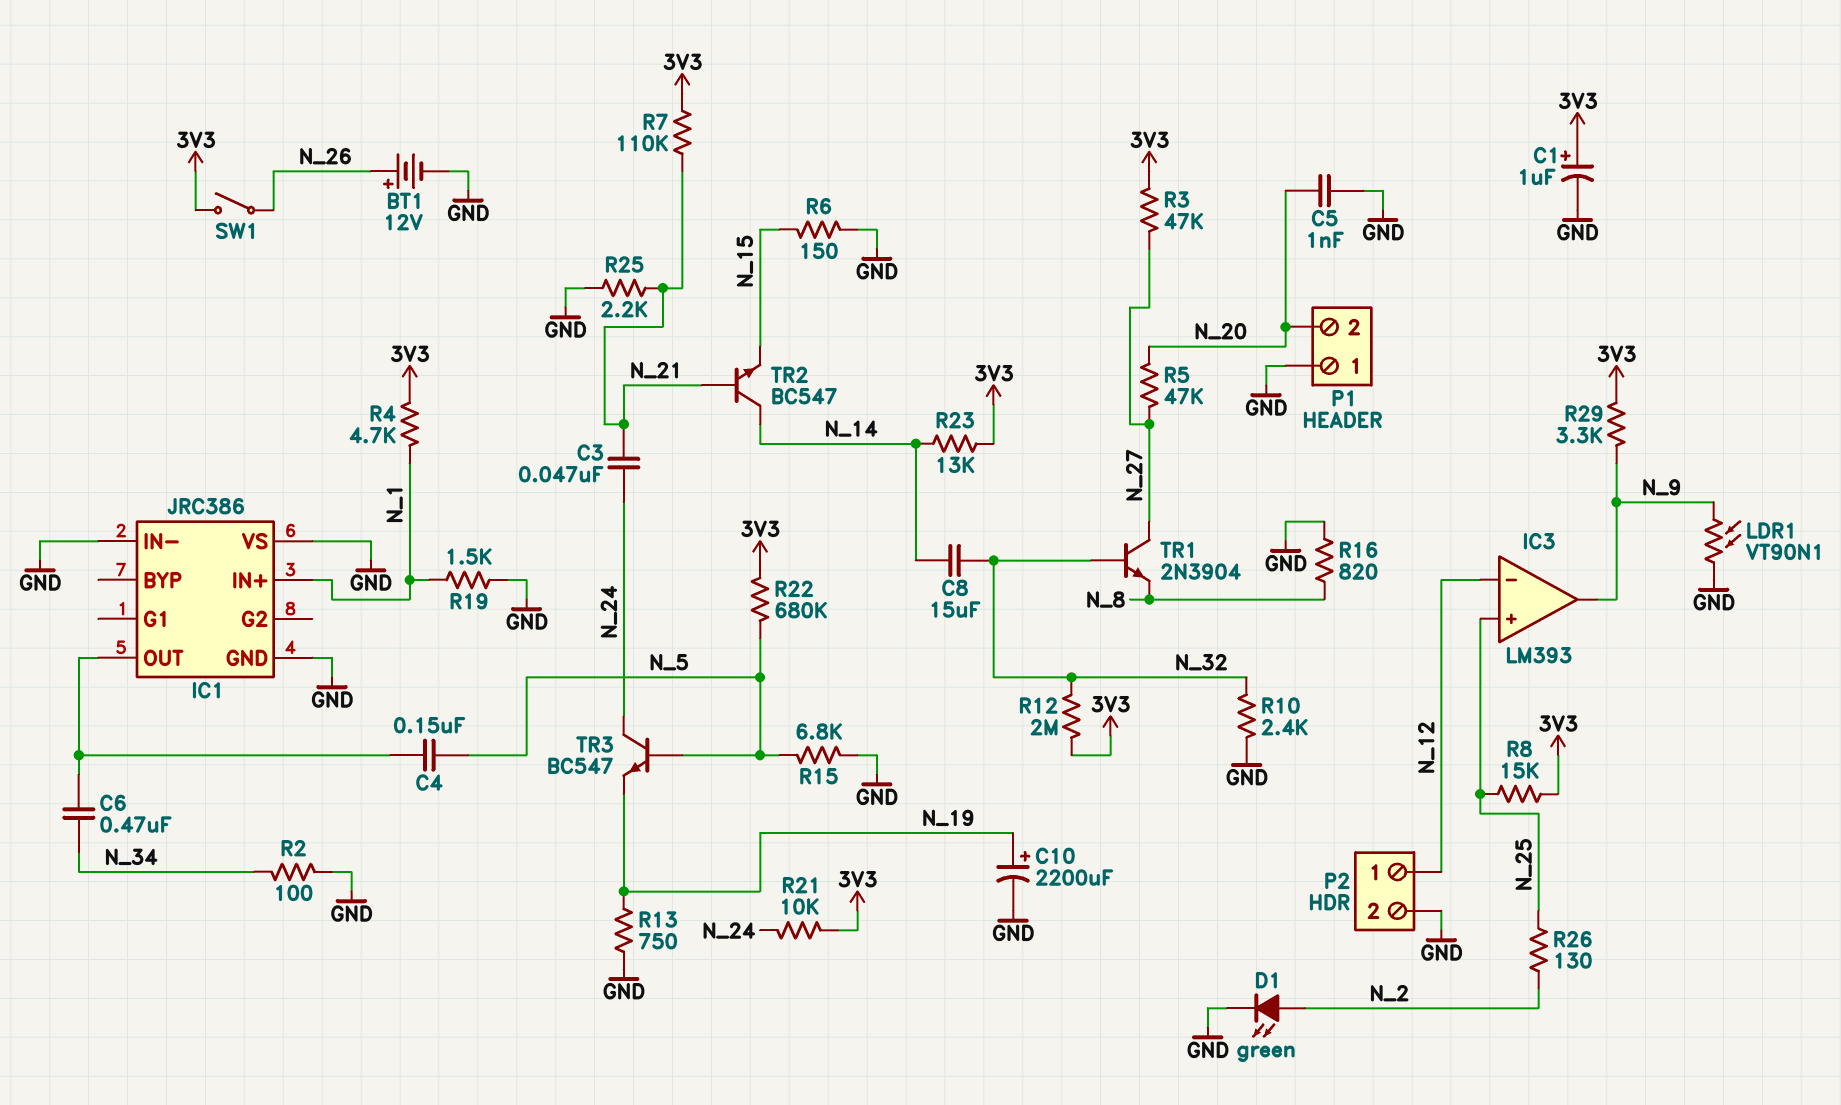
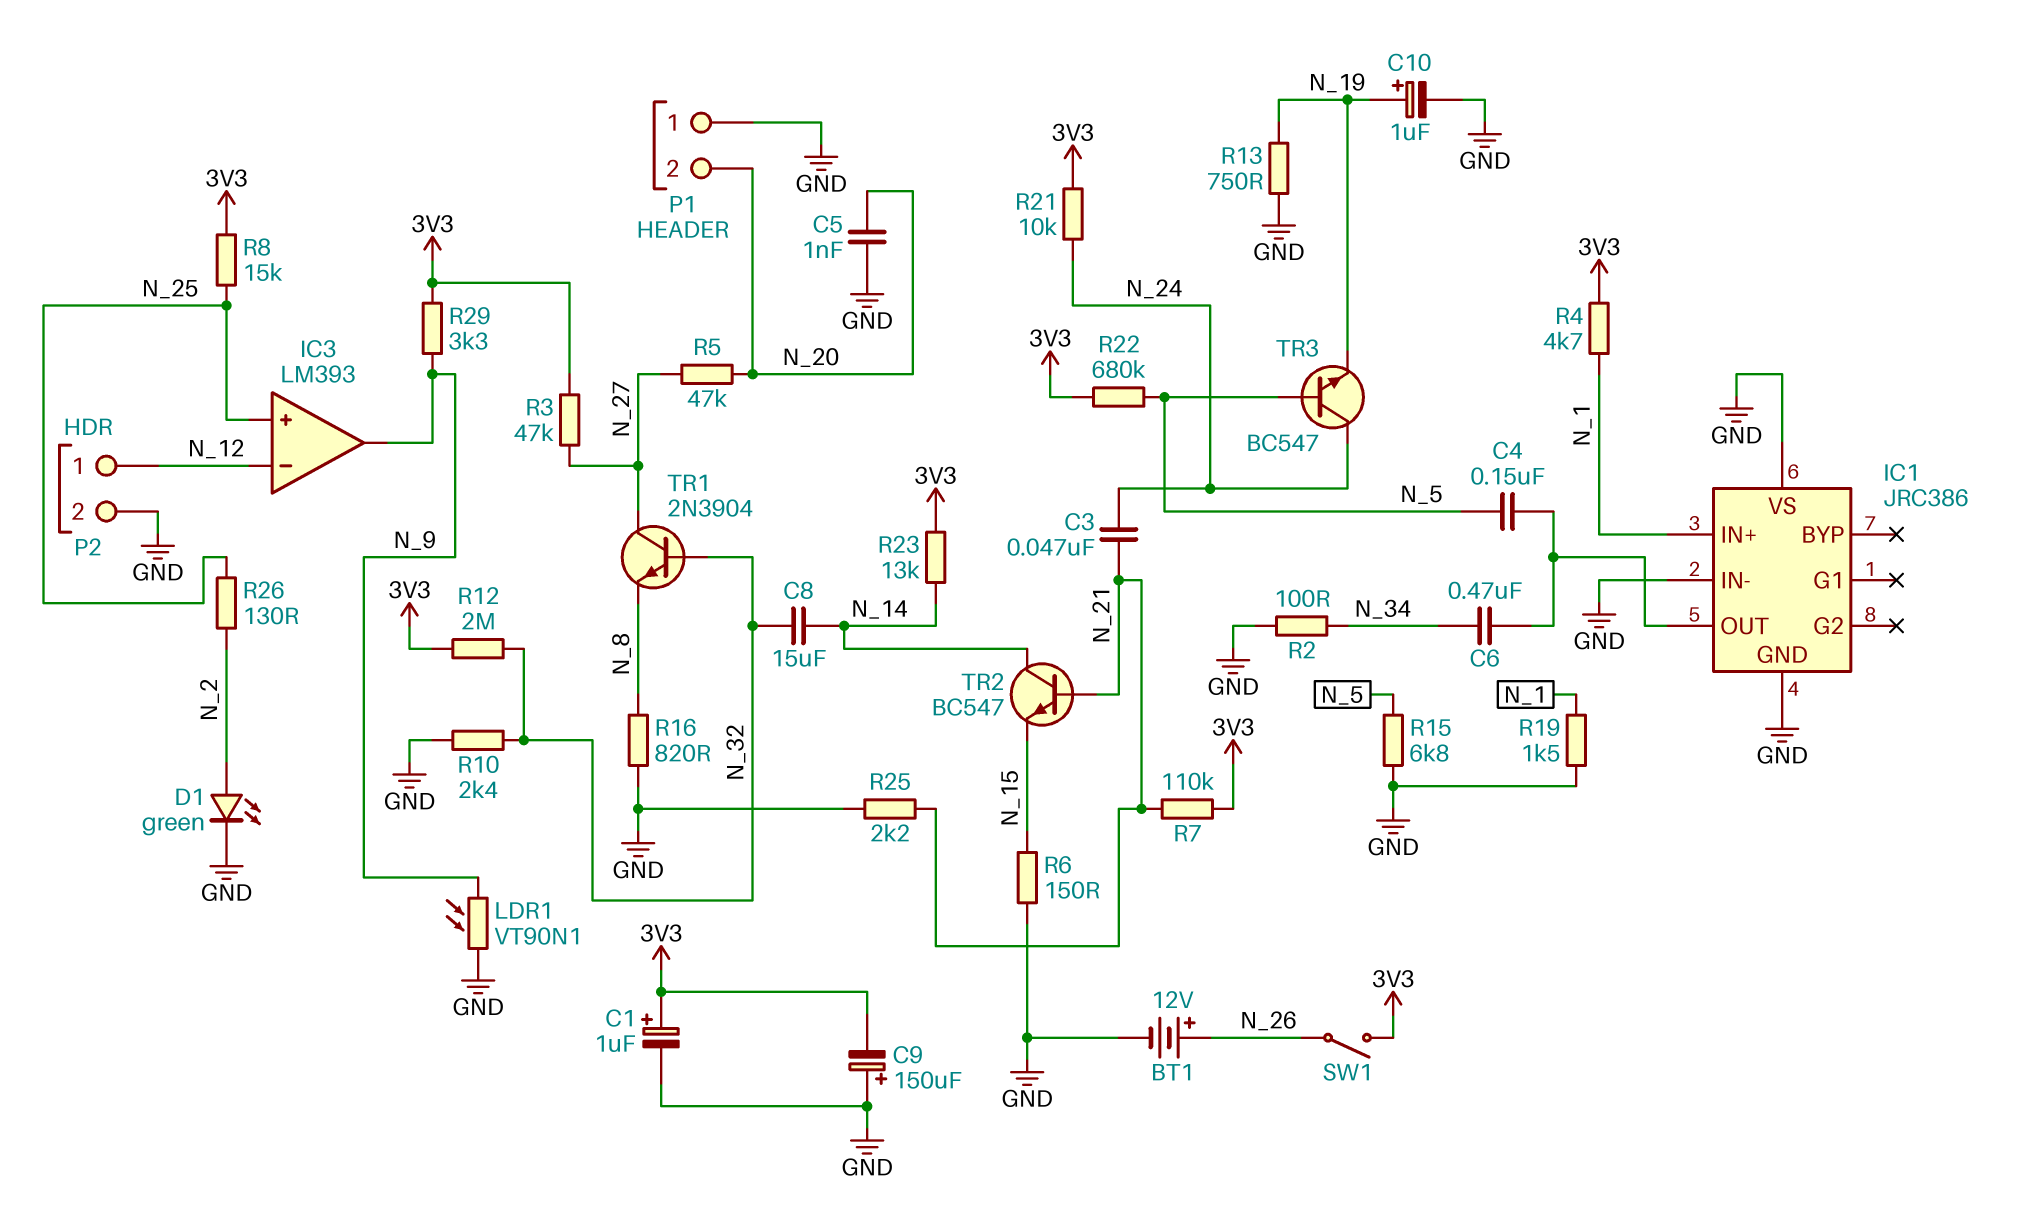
C9: none -> 150uF (plus GND, minus 3V3)
C10: 2200uF (plus N_19, minus GND) -> 1uF (plus N_19, minus GND)

